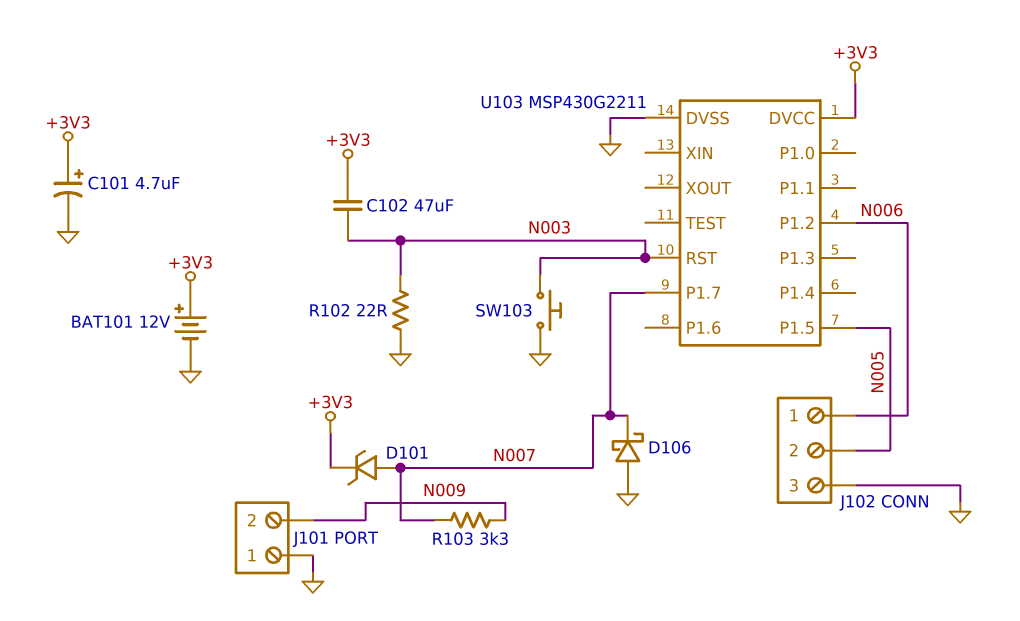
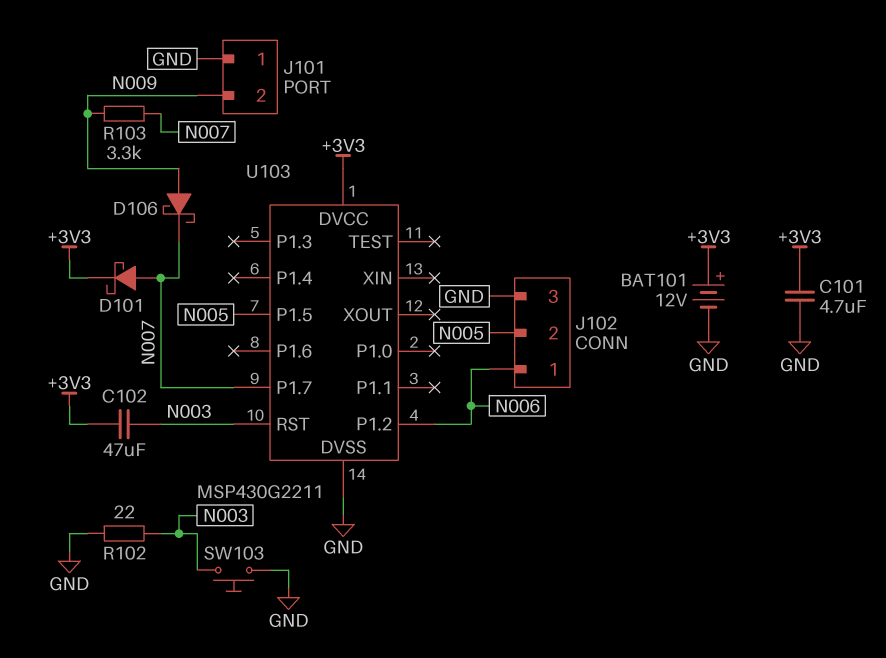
C101: 4.7uF (plus +3V3, minus GND) -> 4.7uF (+3V3, GND)
D101: zener (A N007, K +3V3) -> schottky (A N007, K +3V3)
D106: schottky (A GND, K N007) -> schottky (A N009, K N007)

